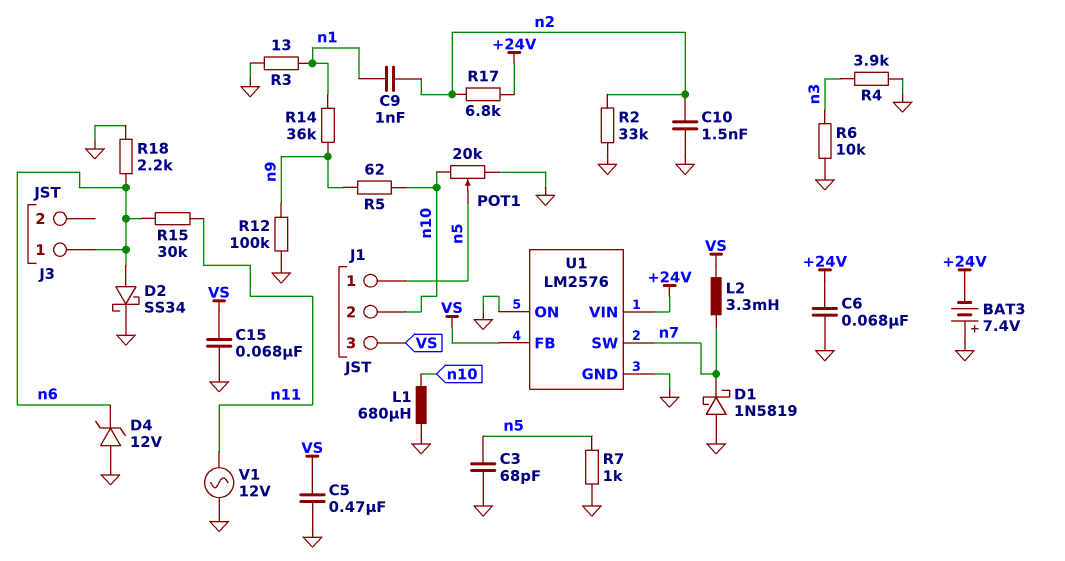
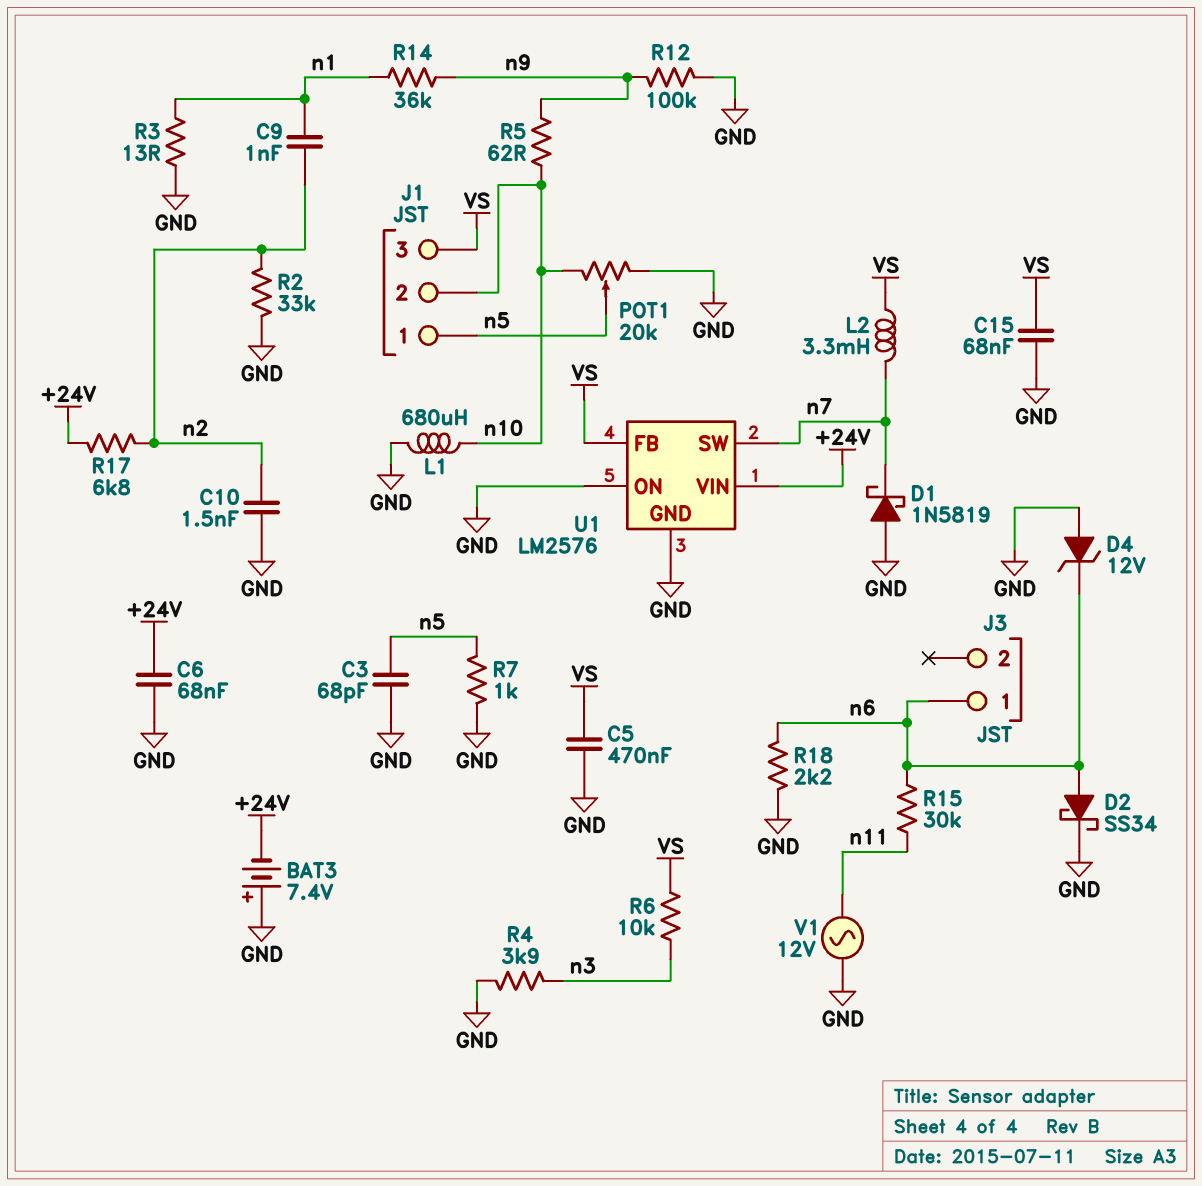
R6: 10k (GND, n3) -> 10k (VS, n3)

